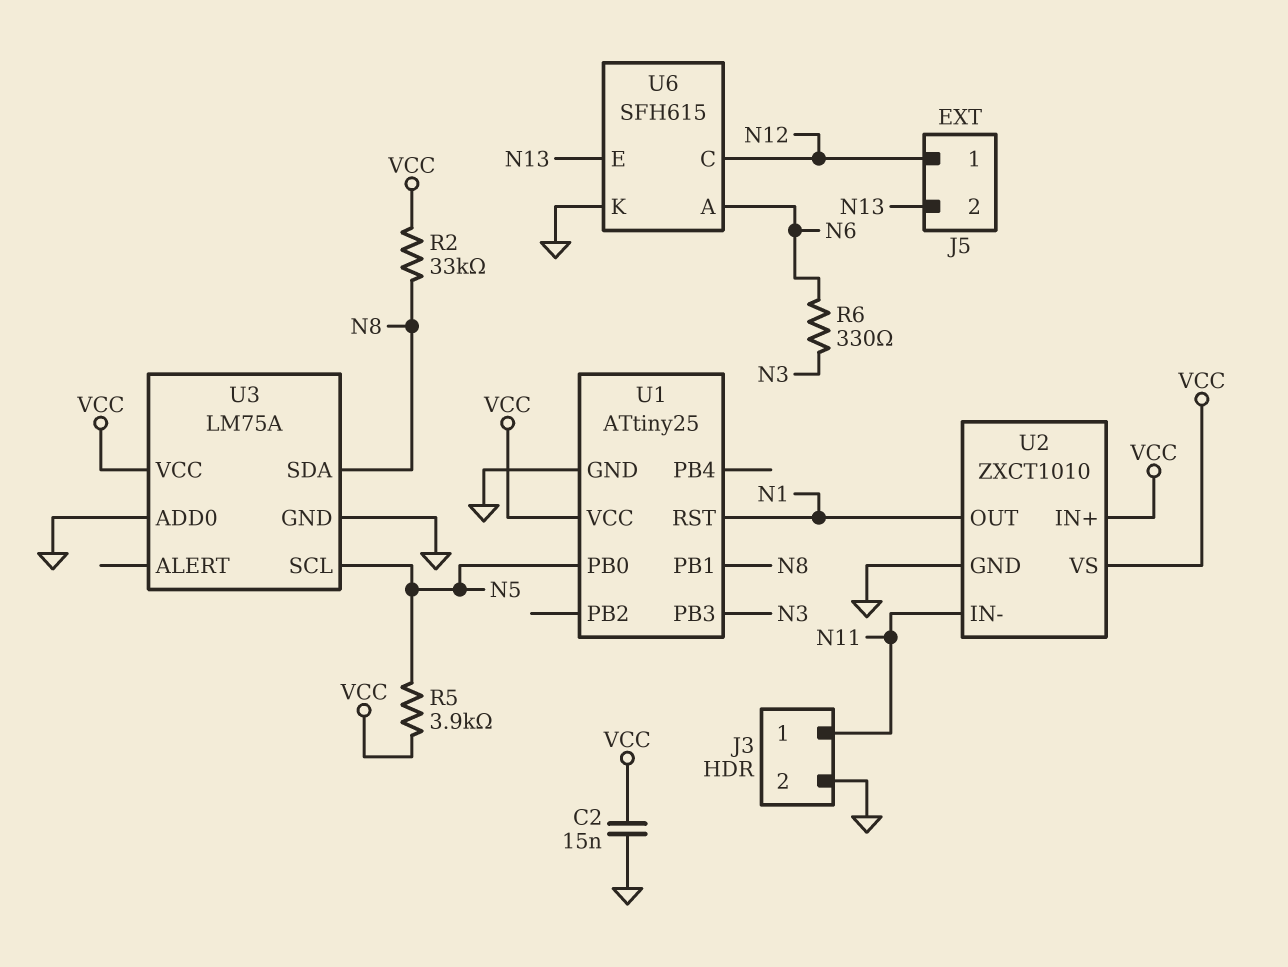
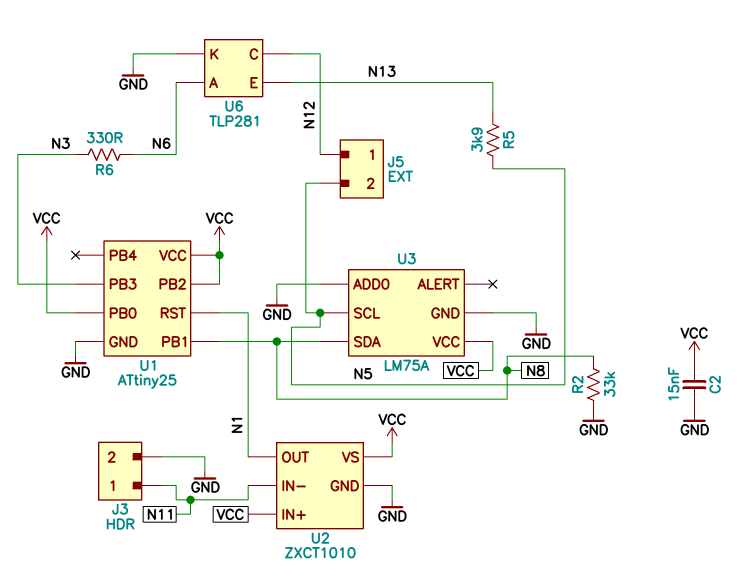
J5 pin 2: N13 -> N5
R2: 33k (N8, VCC) -> 33k (GND, N8)
R5: 3.9k (N5, VCC) -> 3.9k (N5, N13)
U1 pin PB0: N5 -> VCC
U1 pin PB2: none -> VCC
U6: SFH615 -> TLP281

